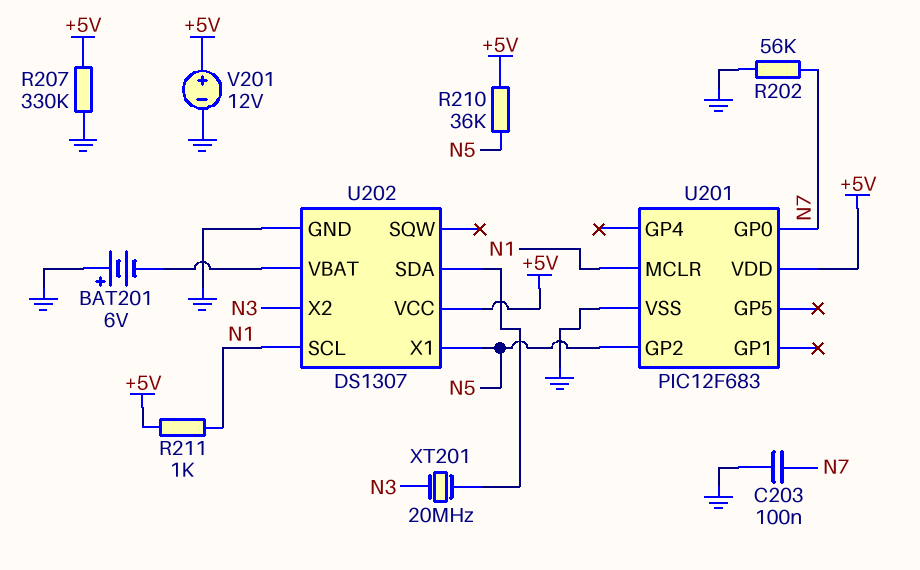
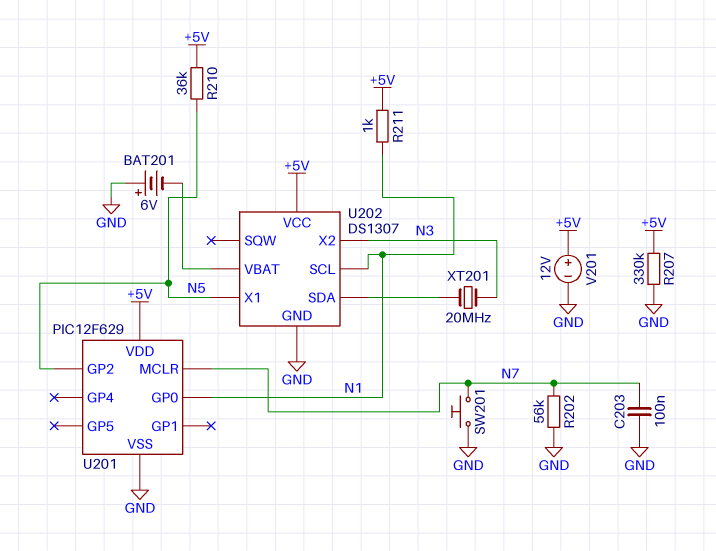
SW201: none -> button (GND, N7)
U201: PIC12F683 -> PIC12F629
U201 pin GP0: N7 -> N1
U201 pin MCLR: N1 -> N7

